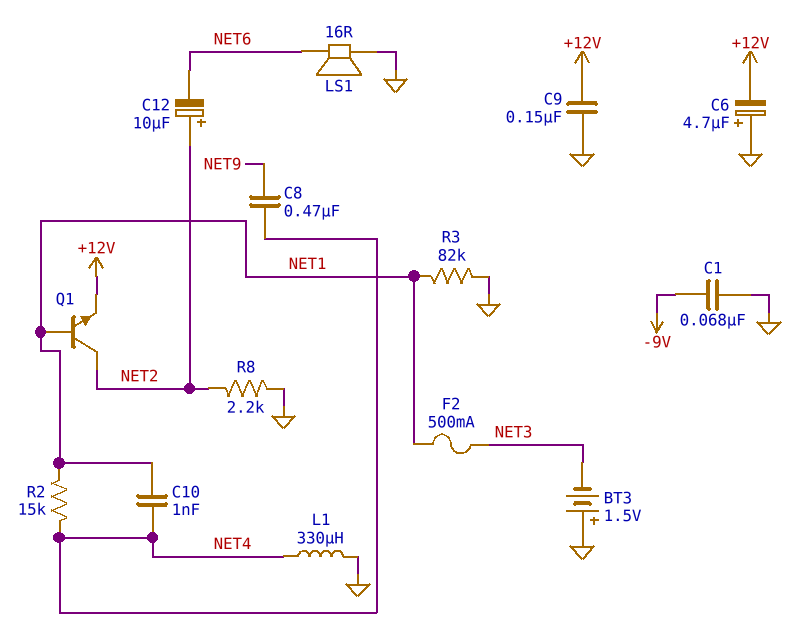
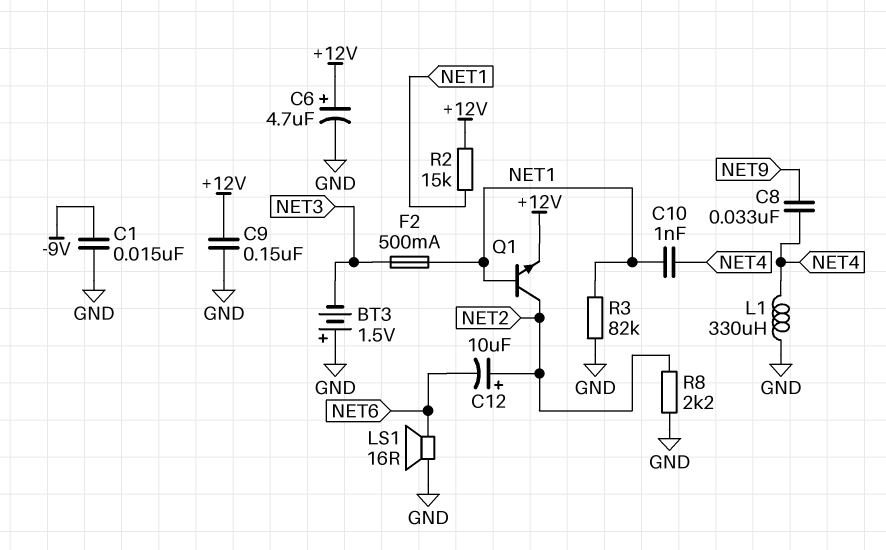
C1: 68nF (-9V, GND) -> 15nF (-9V, GND)
C6: 4.7uF (plus GND, minus +12V) -> 4.7uF (plus +12V, minus GND)
C8: 470nF (NET4, NET9) -> 33nF (NET4, NET9)
R2: 15k (NET1, NET4) -> 15k (+12V, NET1)

